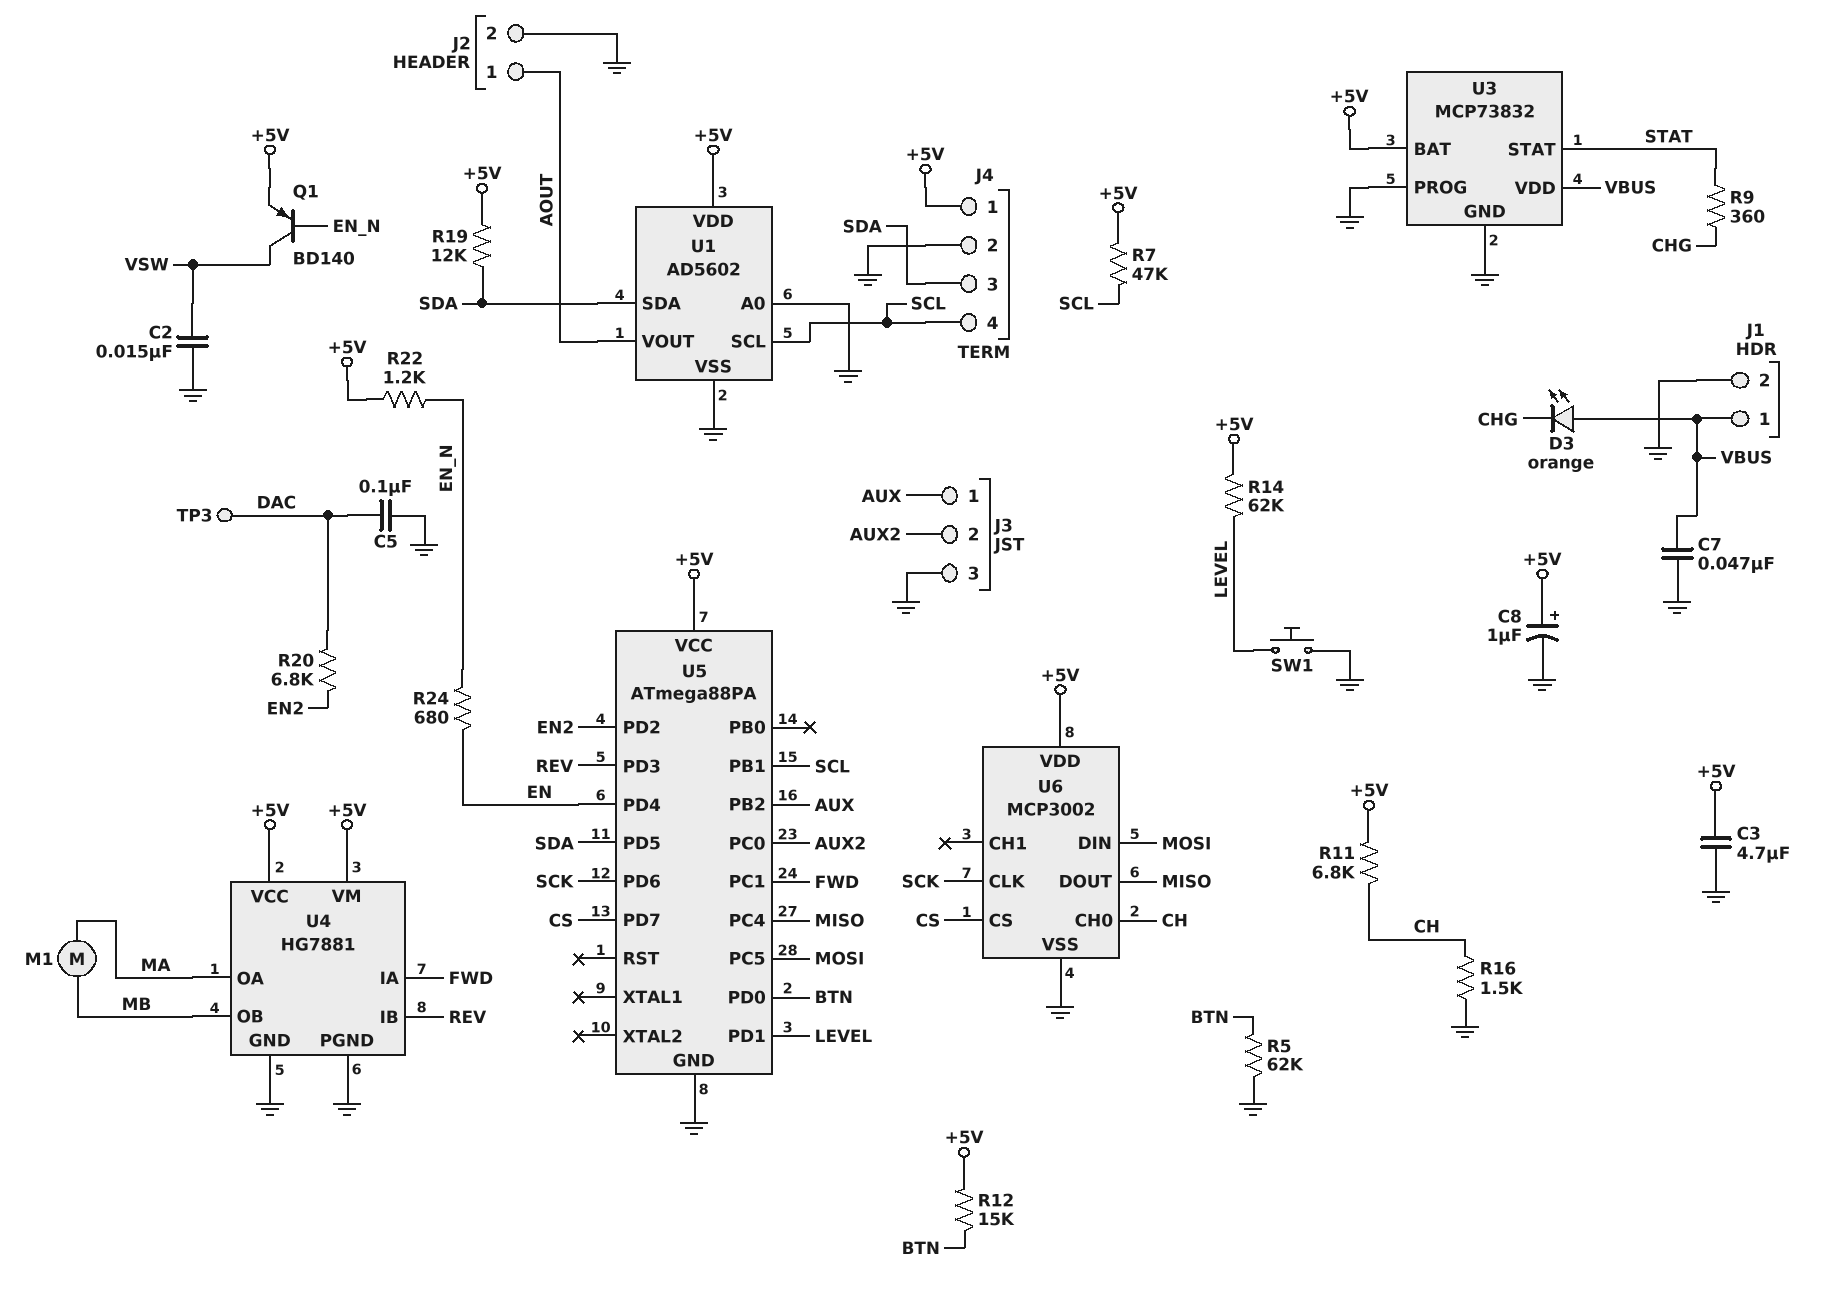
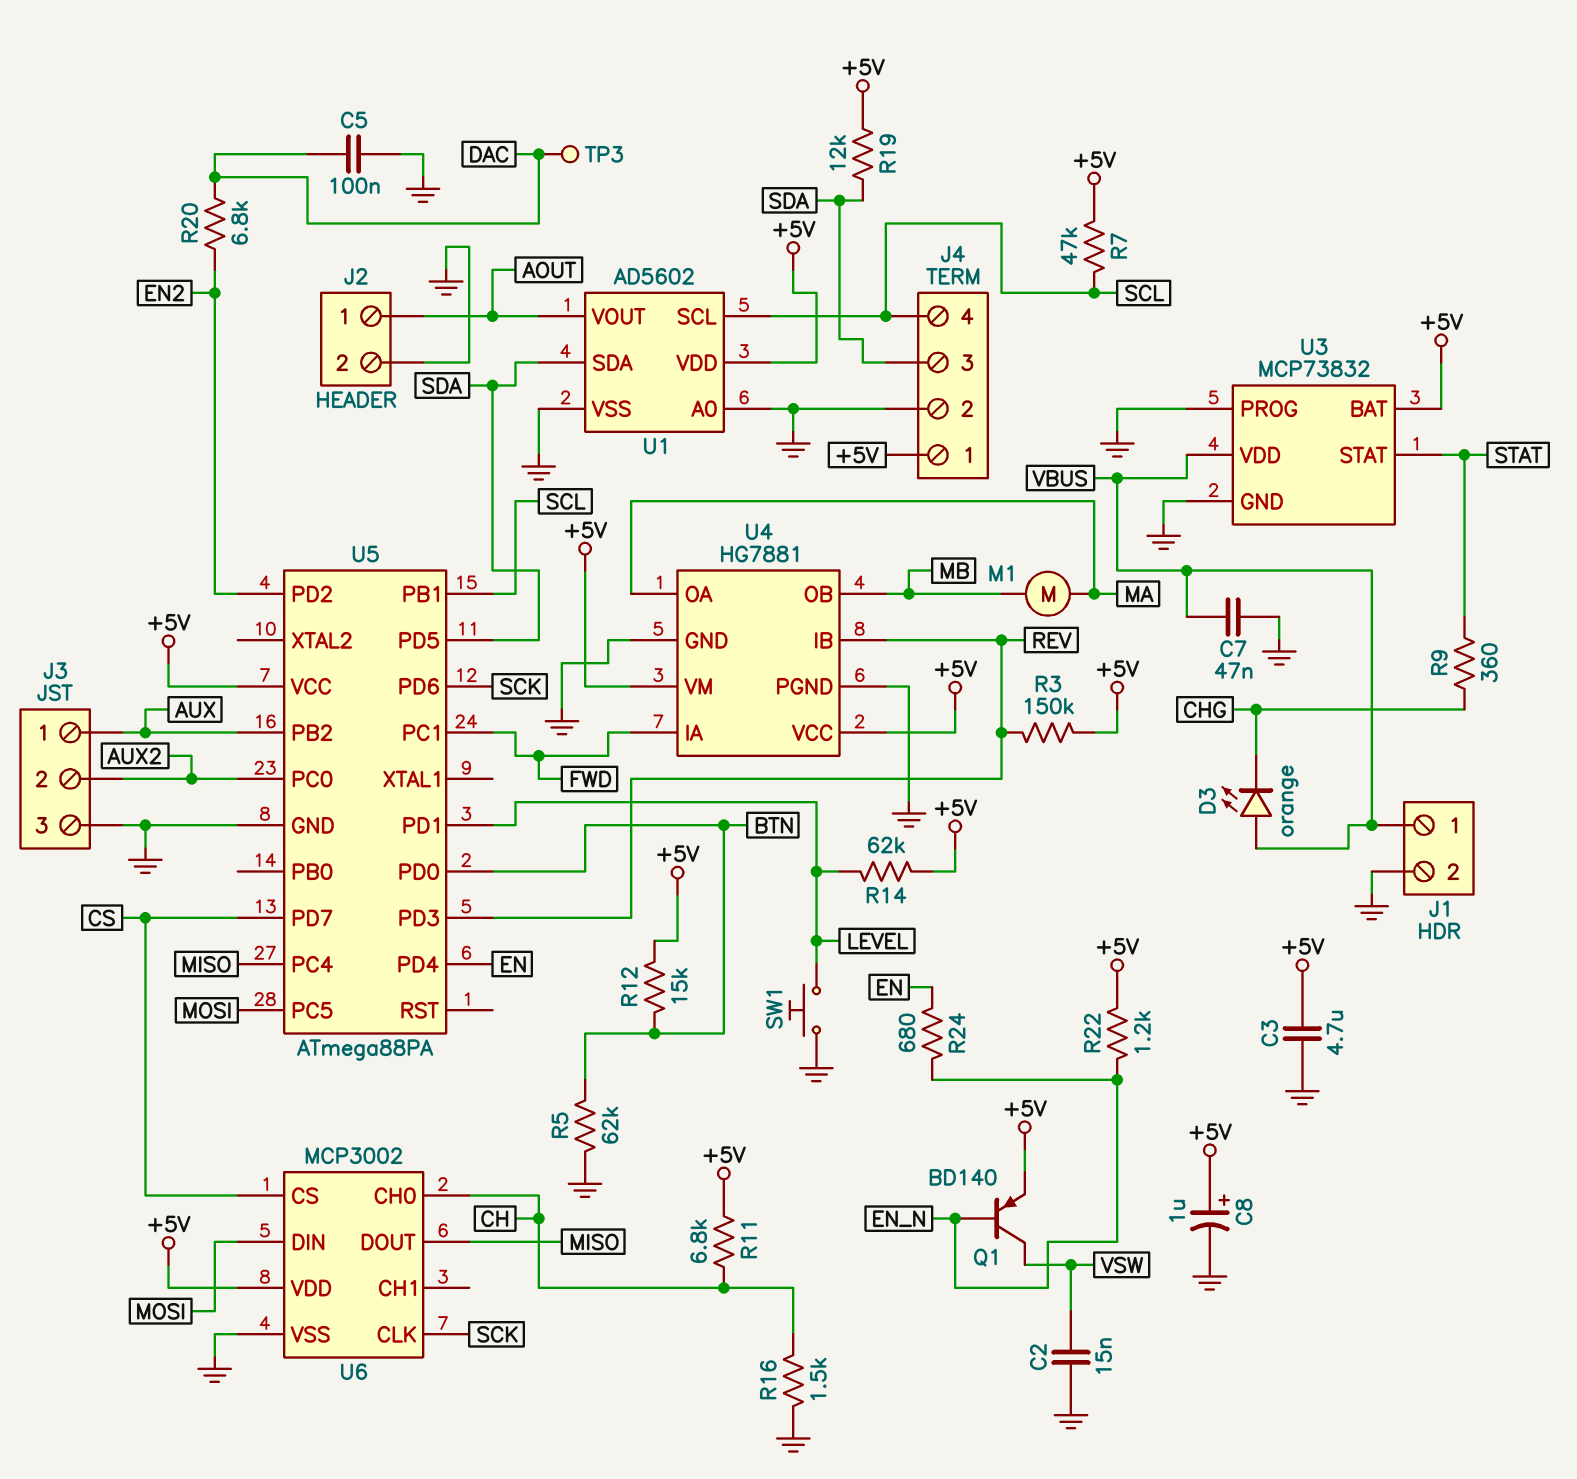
R3: none -> 150k (+5V, REV)

